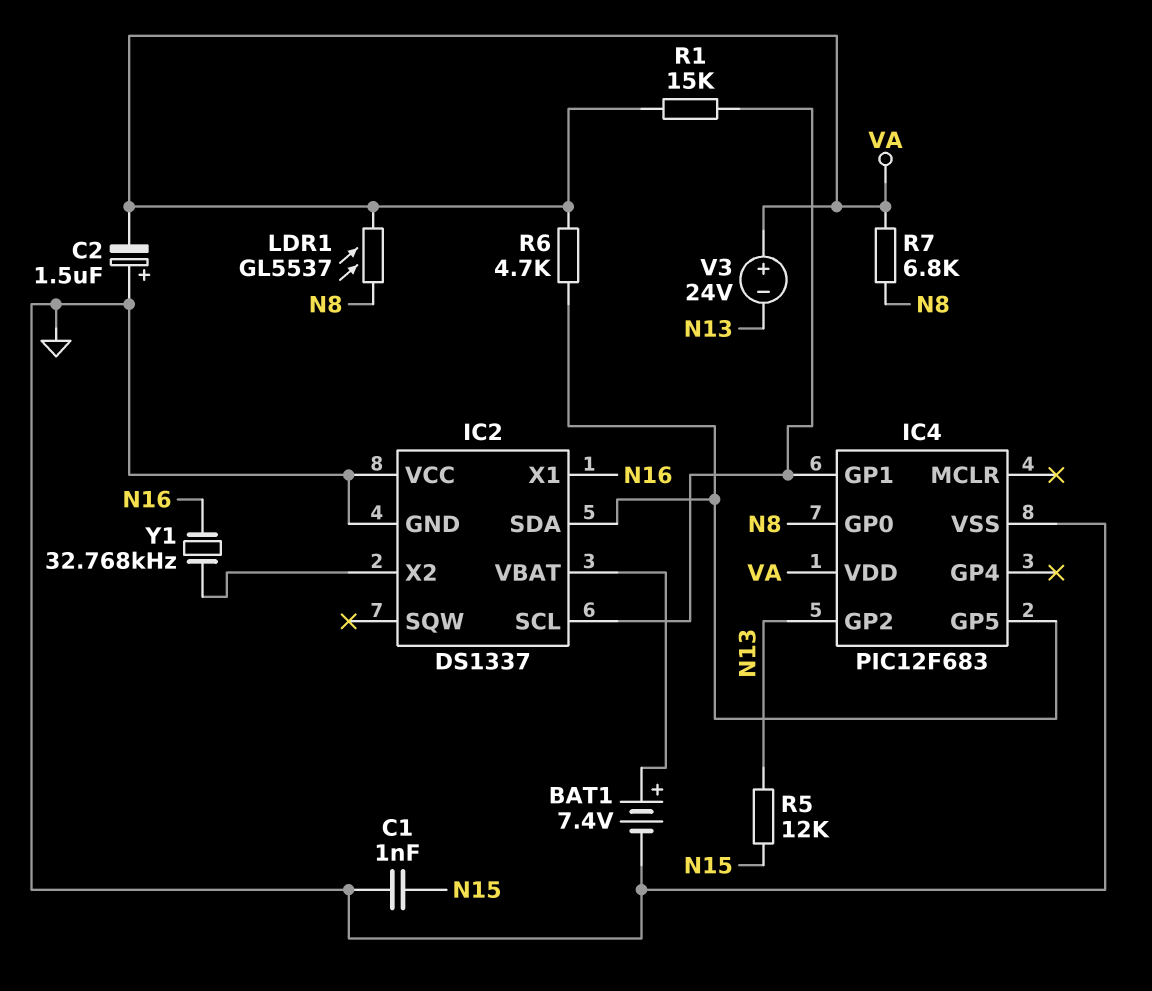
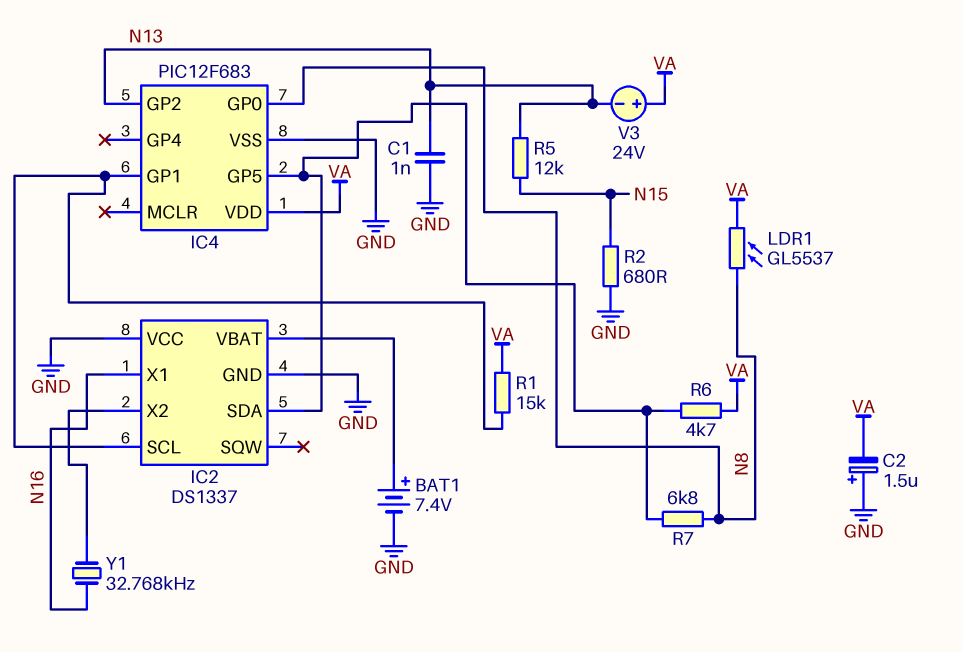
C1: 1nF (GND, N15) -> 1nF (GND, N13)
R2: none -> 680 (GND, N15)
R7: 6.8k (N8, VA) -> 6.8k (IC2/SDA, N8)

